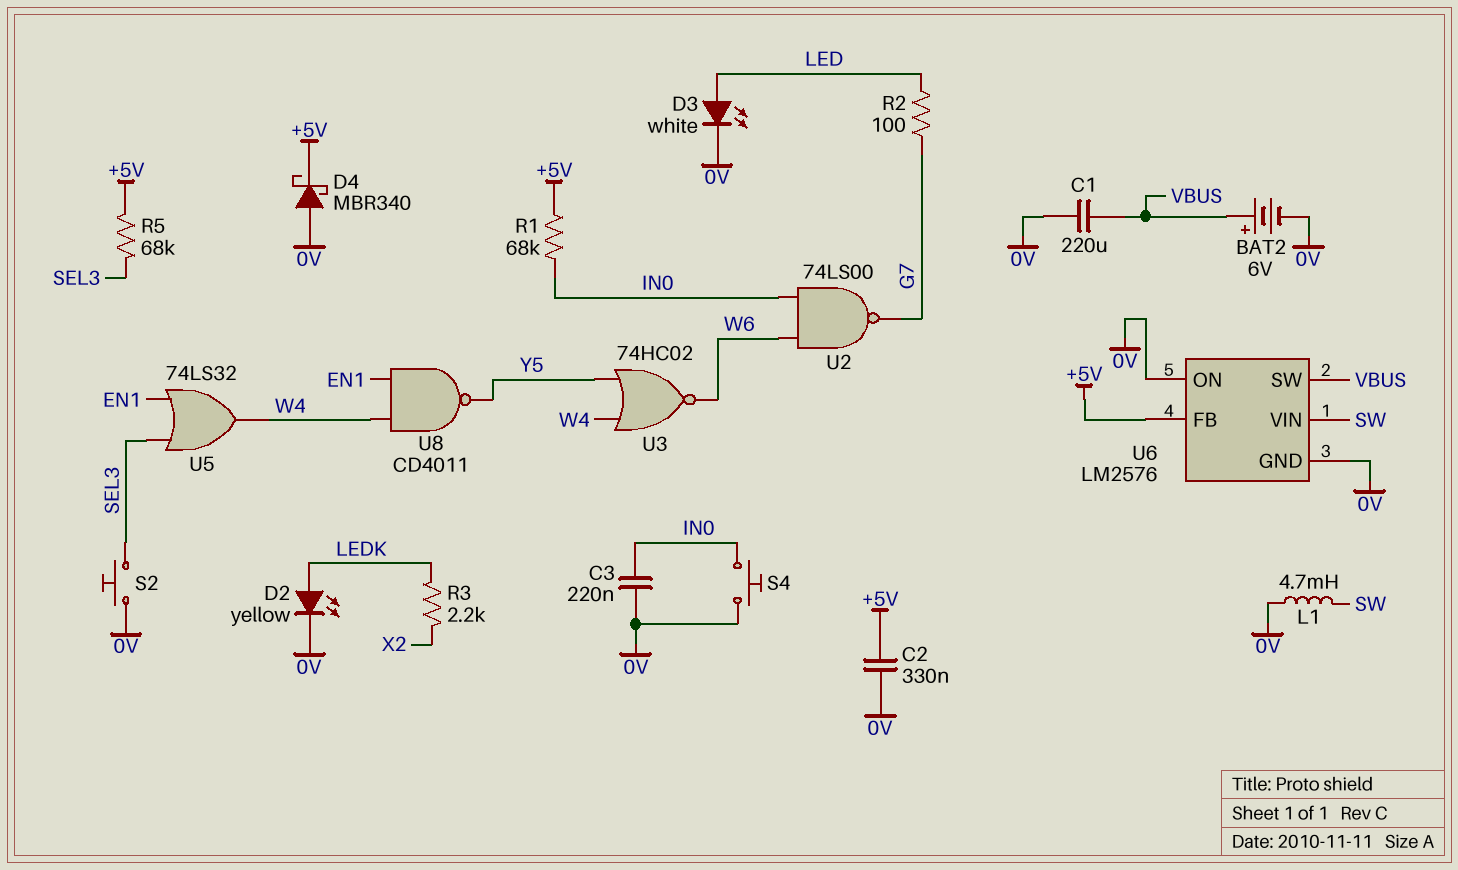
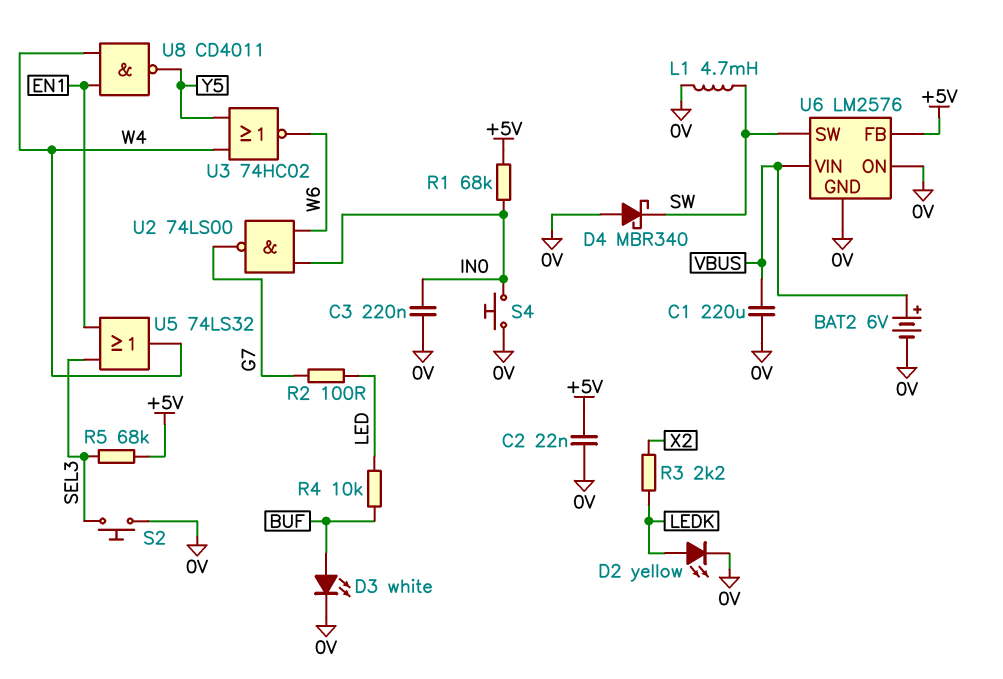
C2: 330nF (+5V, 0V) -> 22nF (+5V, 0V)
D3: LED white (A LED, K 0V) -> LED white (A BUF, K 0V)
D4: schottky MBR340 (A 0V, K +5V) -> schottky MBR340 (A 0V, K SW)
R4: none -> 10k (BUF, LED)
U6 pin SW: VBUS -> SW
U6 pin VIN: SW -> VBUS

